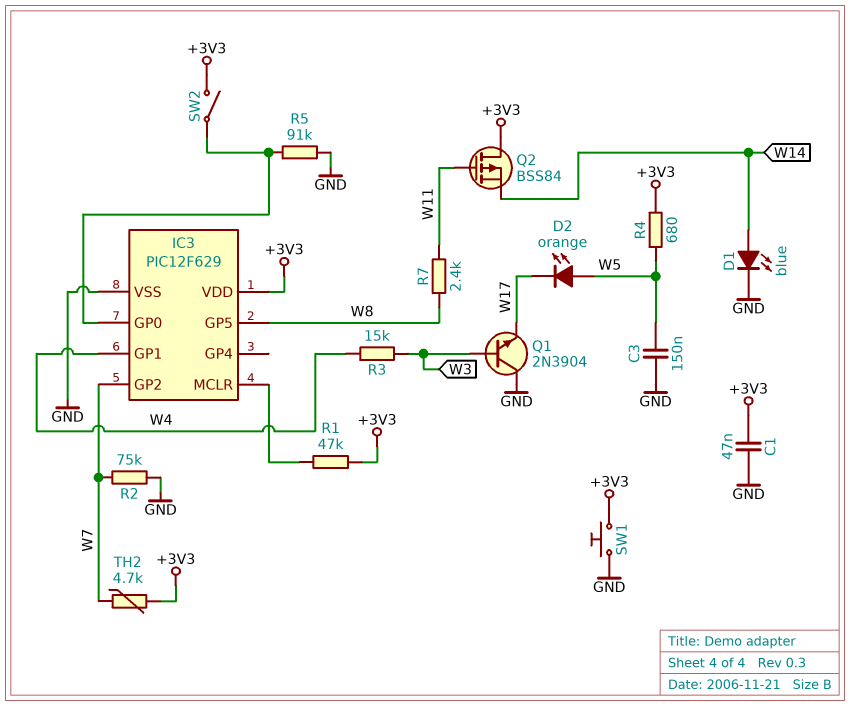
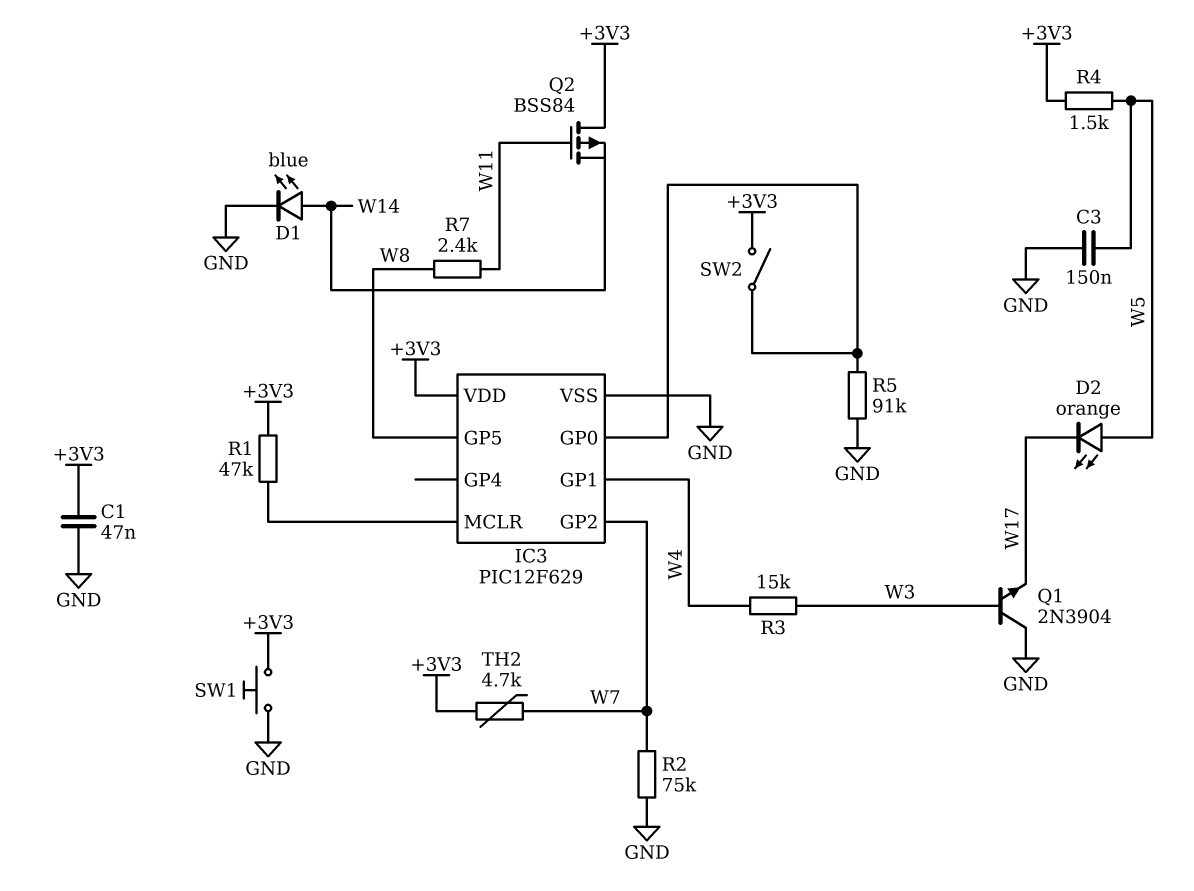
R4: 680 (+3V3, W5) -> 1.5k (+3V3, W5)

